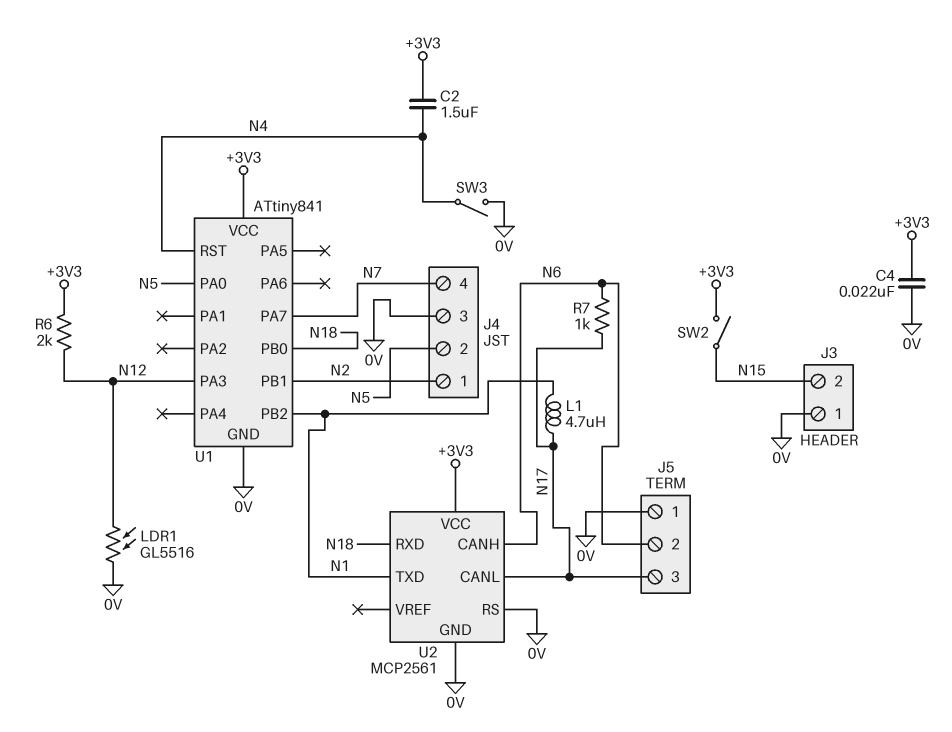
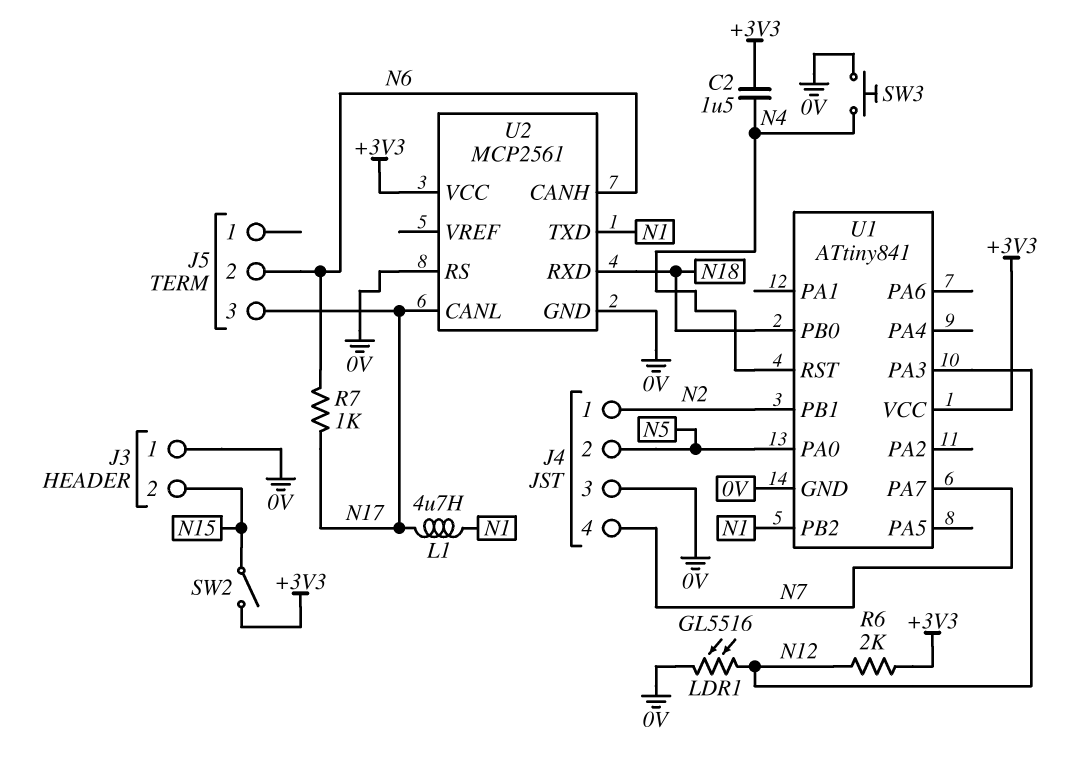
C4: 22nF (+3V3, 0V) -> none
J5 pin 1: 0V -> none
SW3: switch (0V, N4) -> button (0V, N4)

